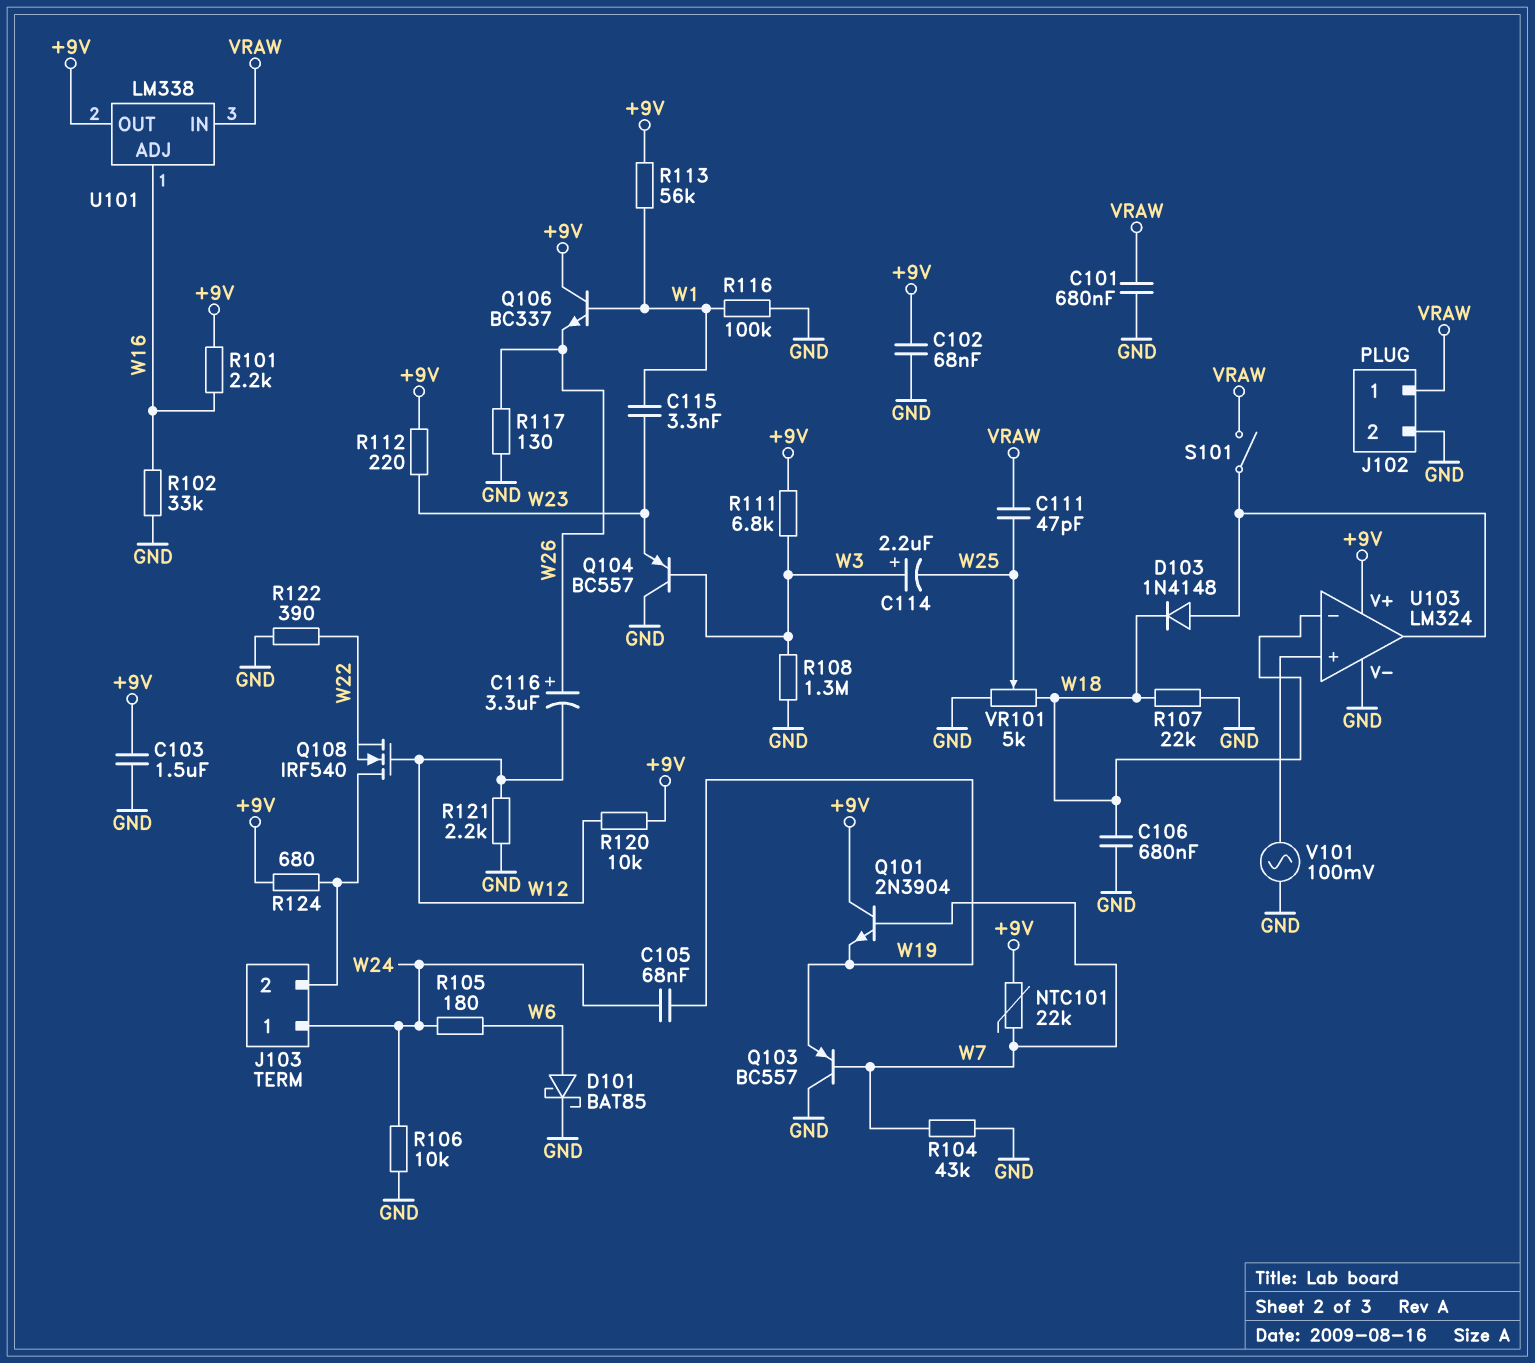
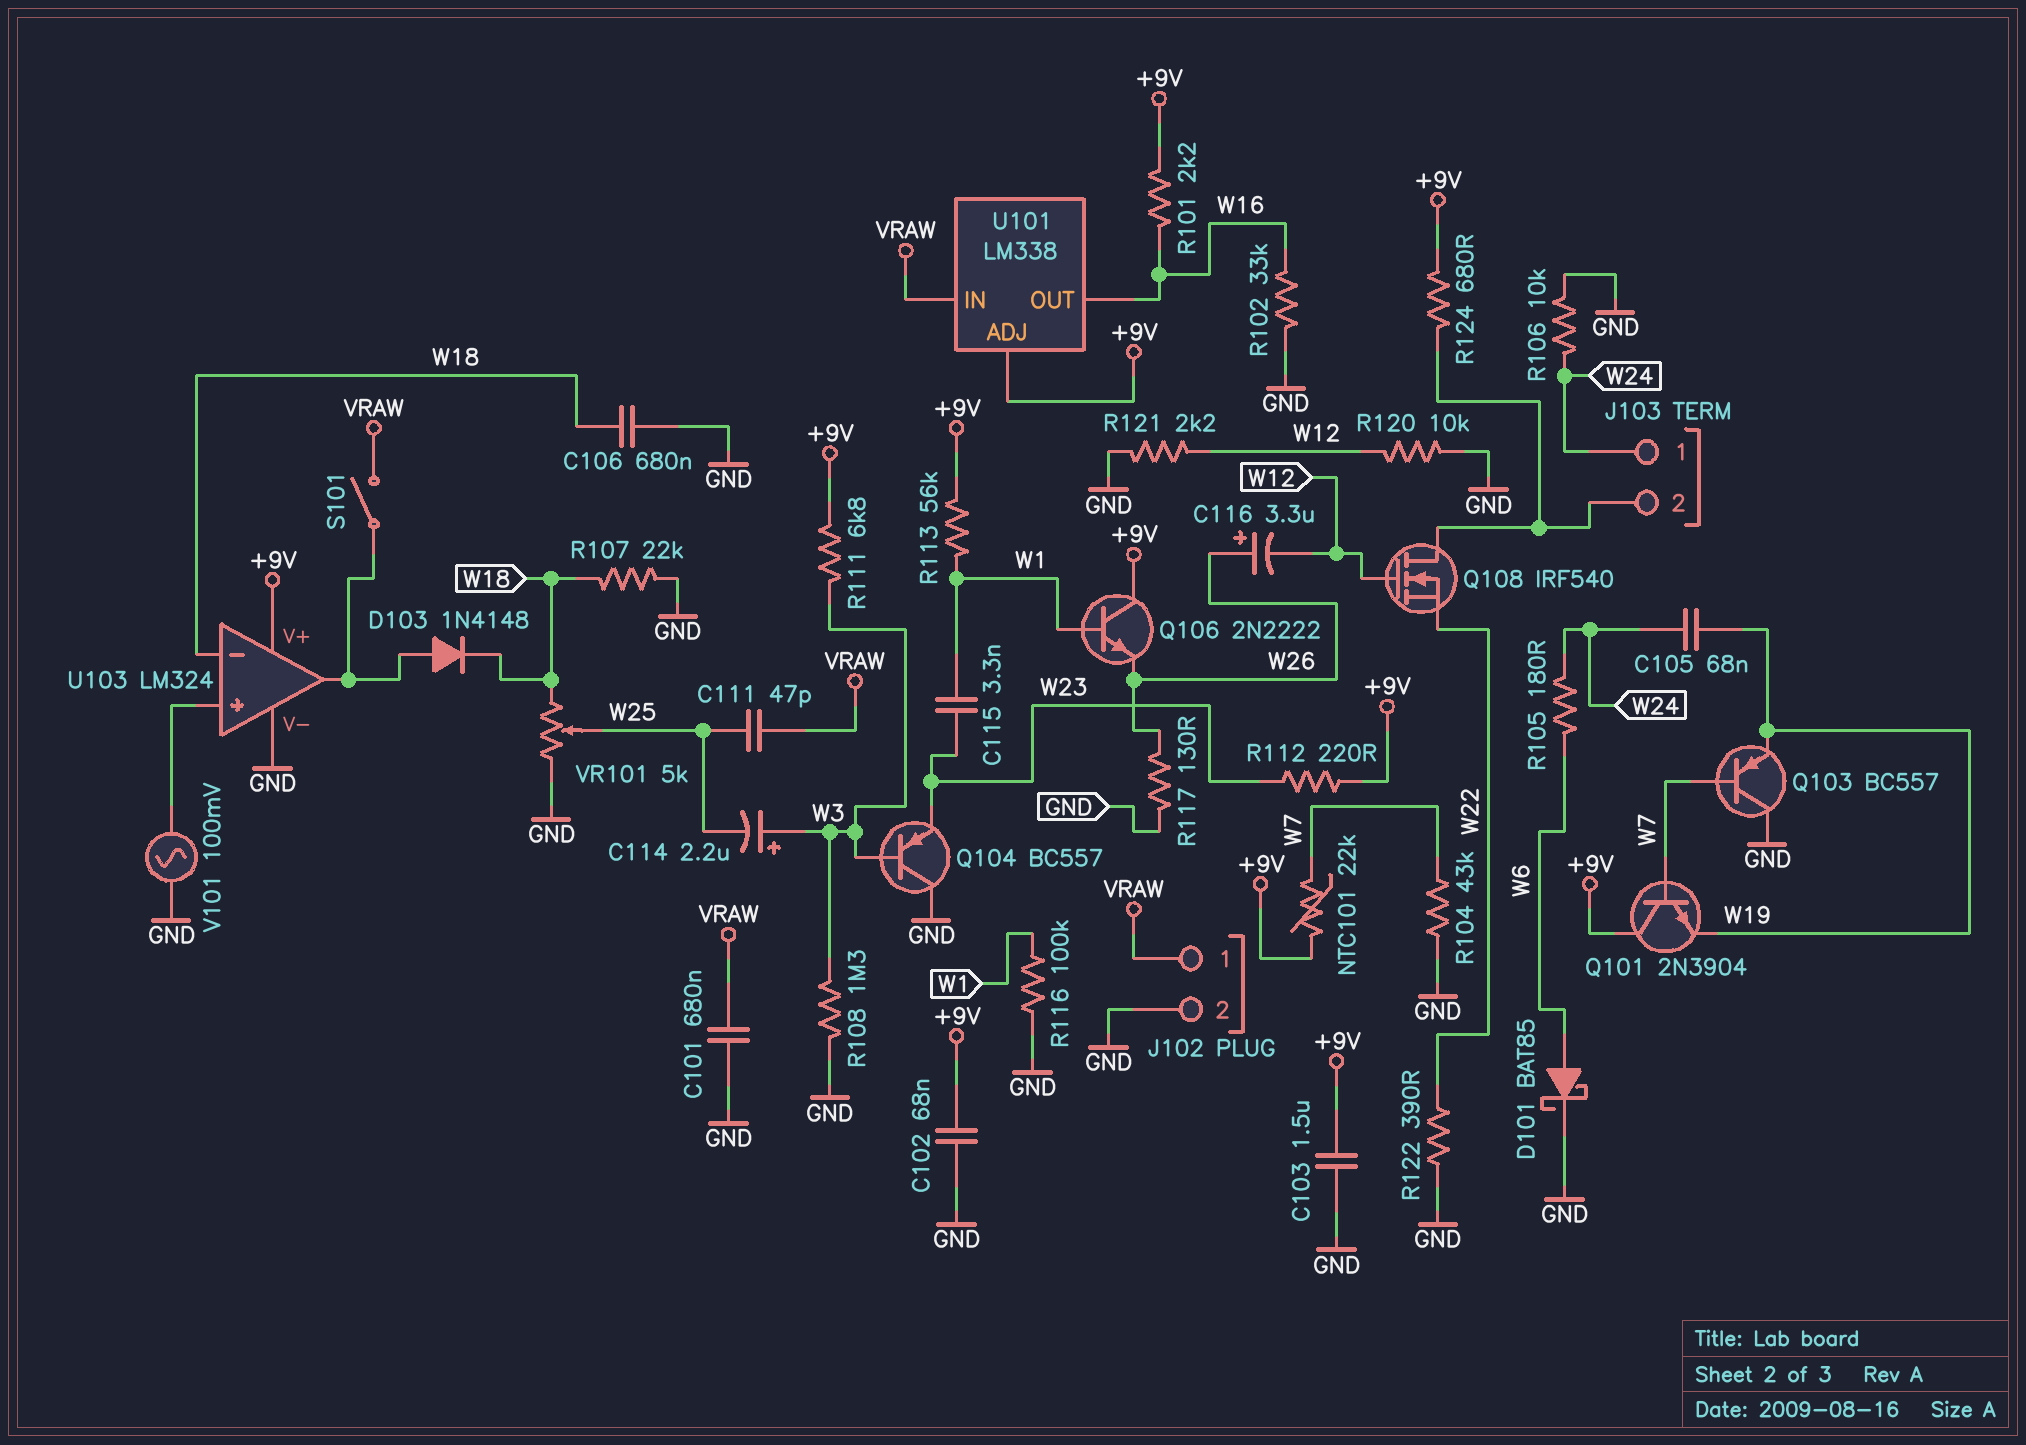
Q106: NPN BC337 (B W1, C +9V, E W26) -> NPN 2N2222 (B W1, C +9V, E W26)
R120: 10k (+9V, W12) -> 10k (GND, W12)
U101 pin ADJ: W16 -> +9V
U101 pin OUT: +9V -> W16

